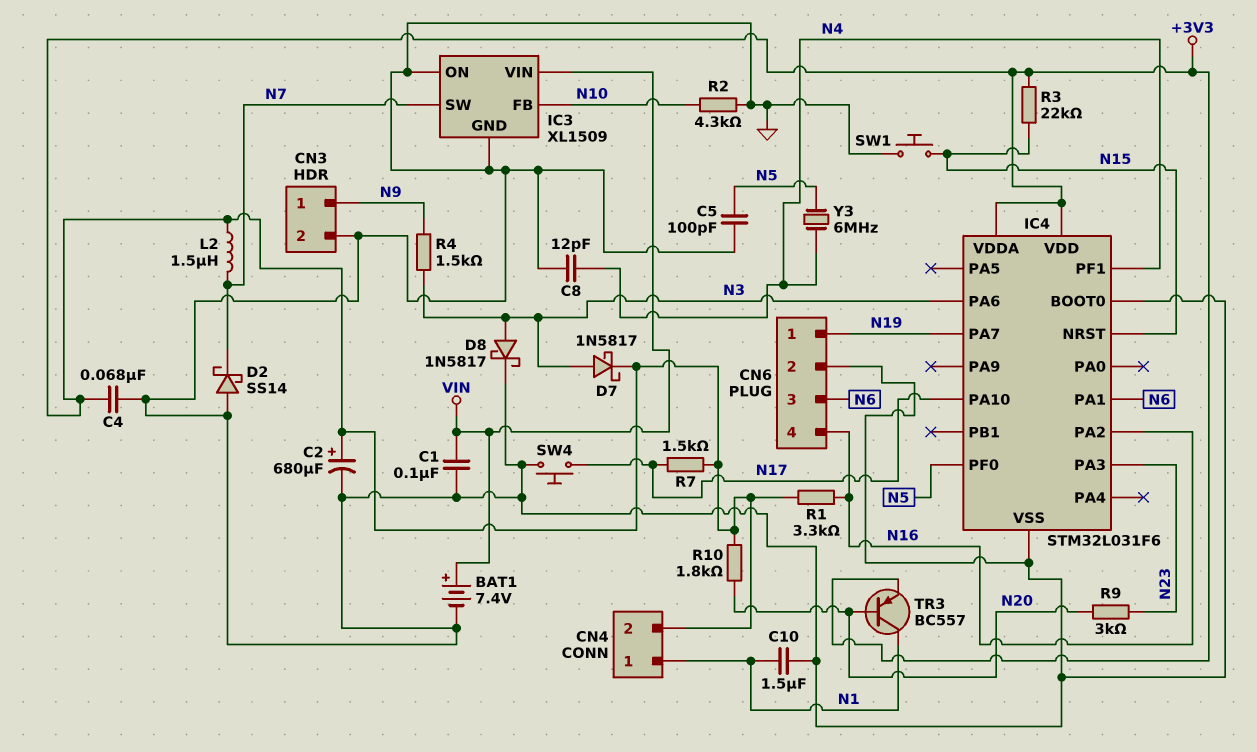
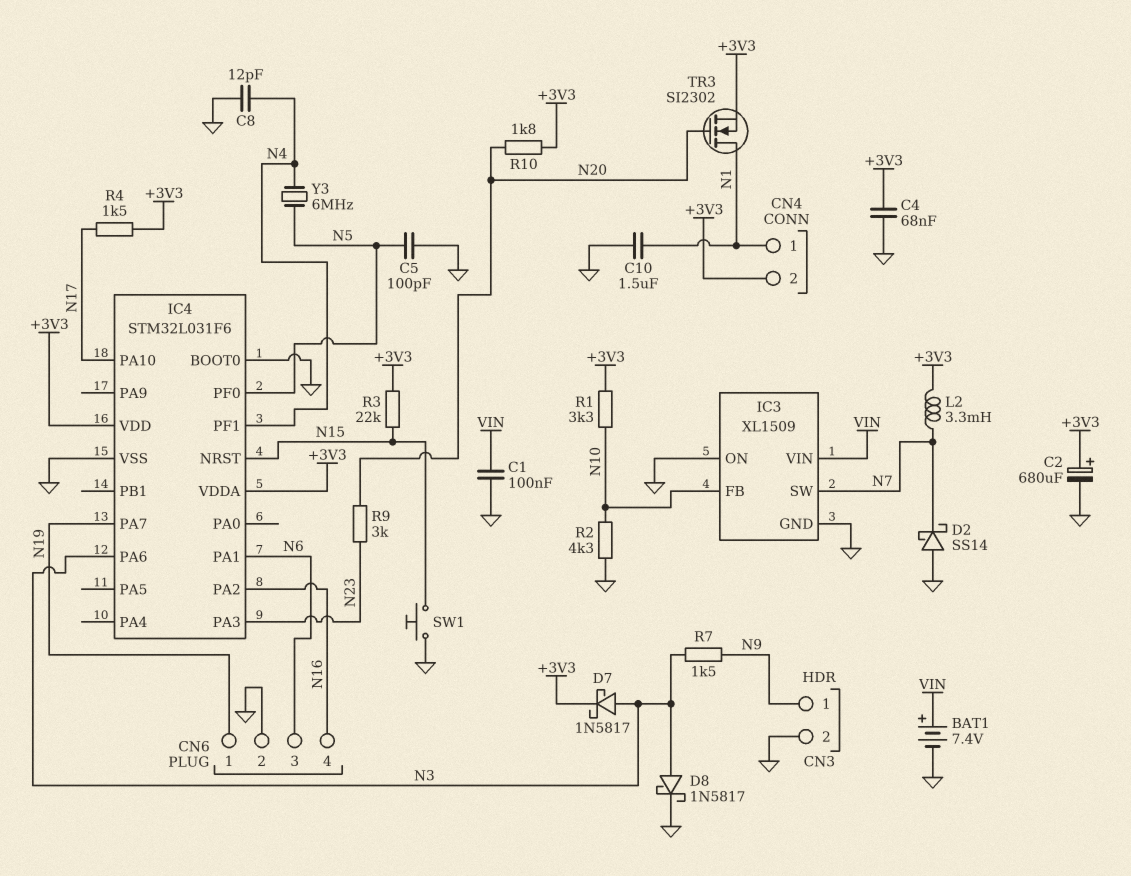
L2: 1.5uH (+3V3, N7) -> 3.3mH (+3V3, N7)
R1: 3.3k (+3V3, N16) -> 3.3k (+3V3, N10)
R4: 1.5k (N3, N9) -> 1.5k (+3V3, N17)
R7: 1.5k (+3V3, N17) -> 1.5k (N3, N9)
SW4: button (GND, N17) -> none
TR3: PNP BC557 (B N20, C N1, E +3V3) -> NMOS SI2302 (G N20, D N1, S +3V3)

